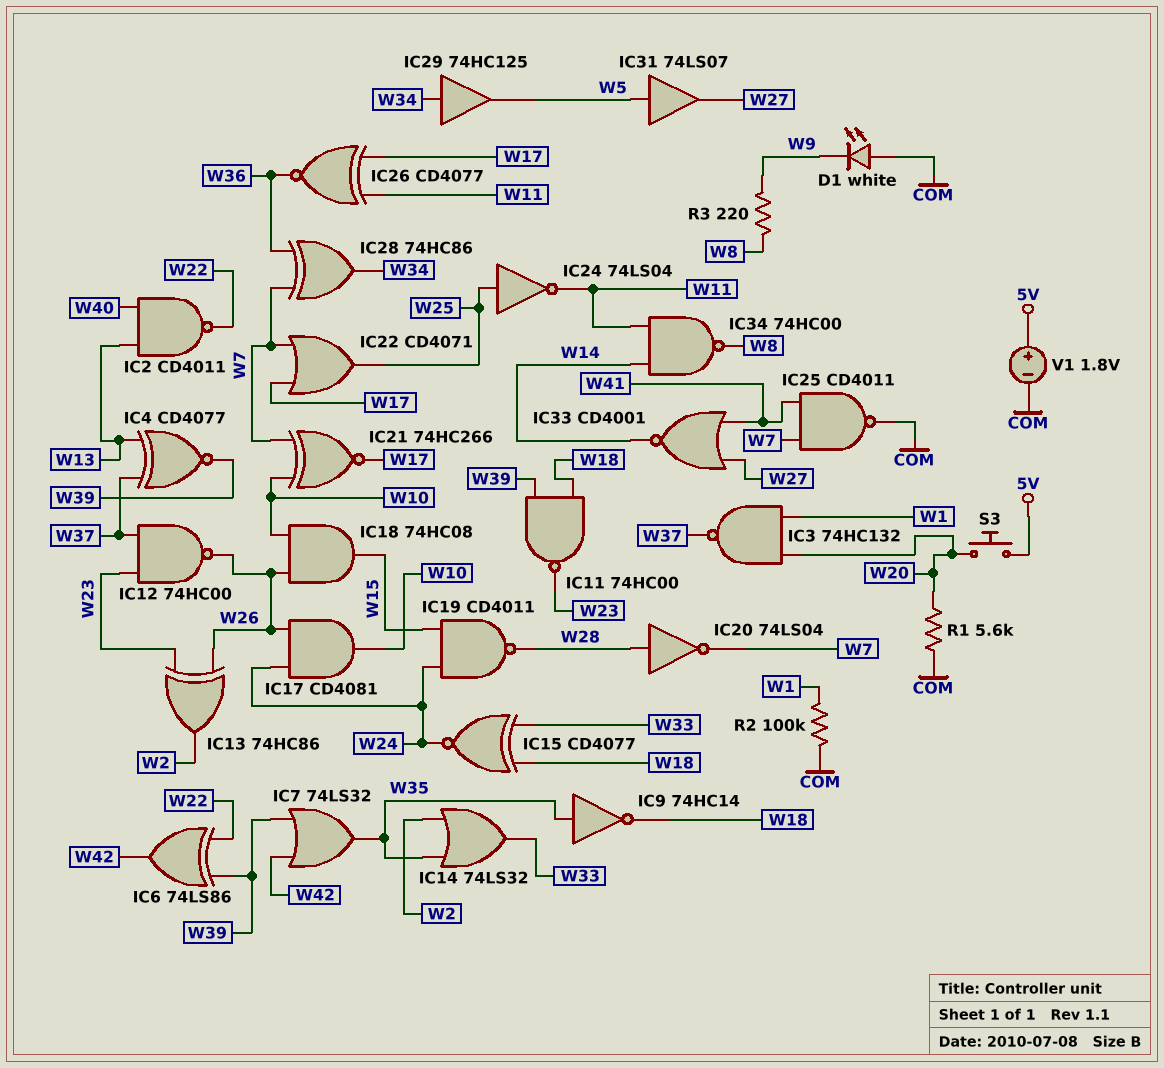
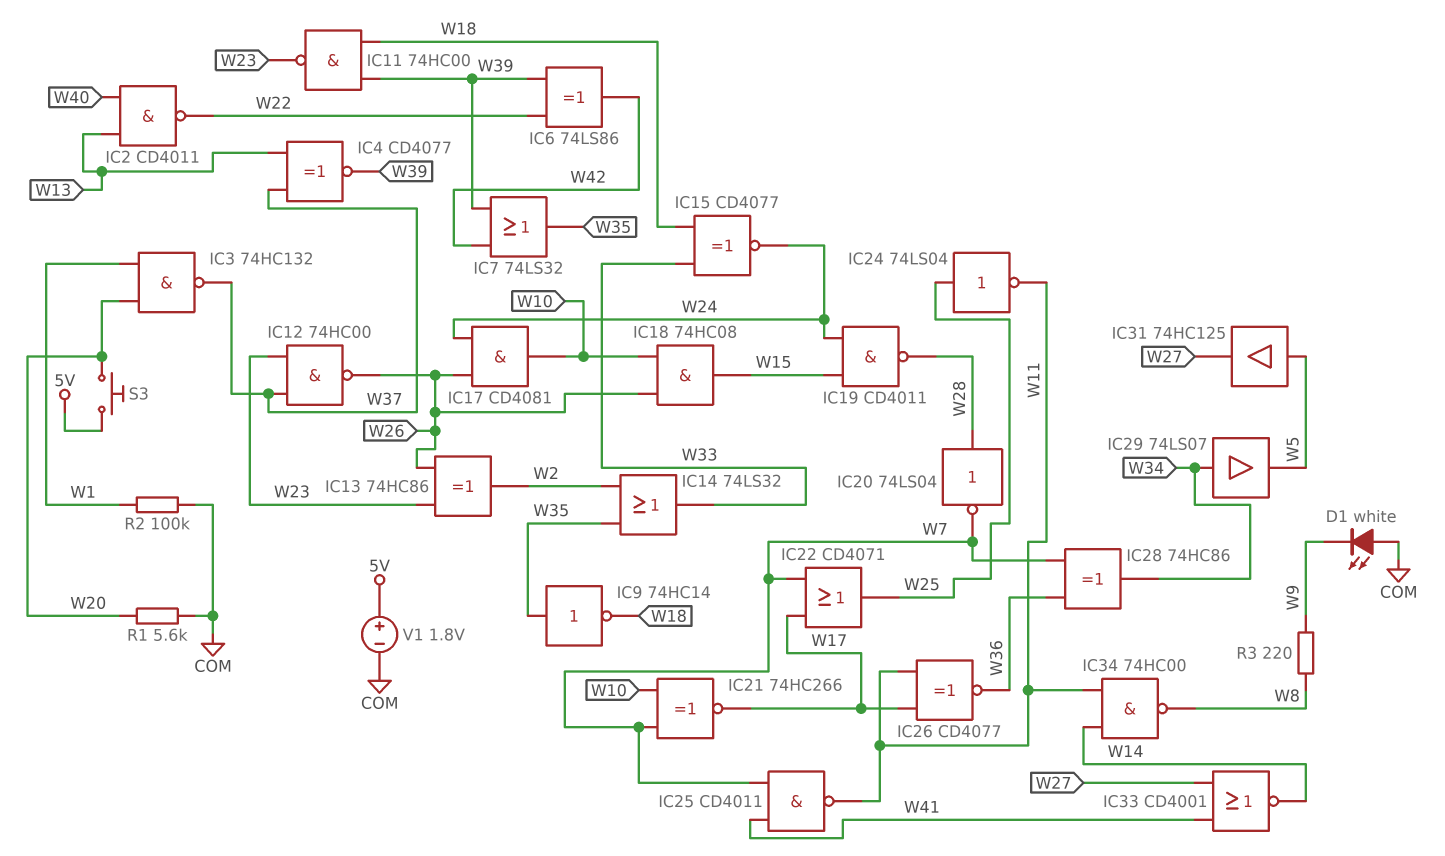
IC25: NAND CD4011 (in W7, in W41, out COM) -> NAND CD4011 (in W7, in W41, out W11)
IC29: buffer 74HC125 (in W34, out W5) -> buffer 74LS07 (in W34, out W5)
IC31: buffer 74LS07 (in W5, out W27) -> buffer 74HC125 (in W5, out W27)

